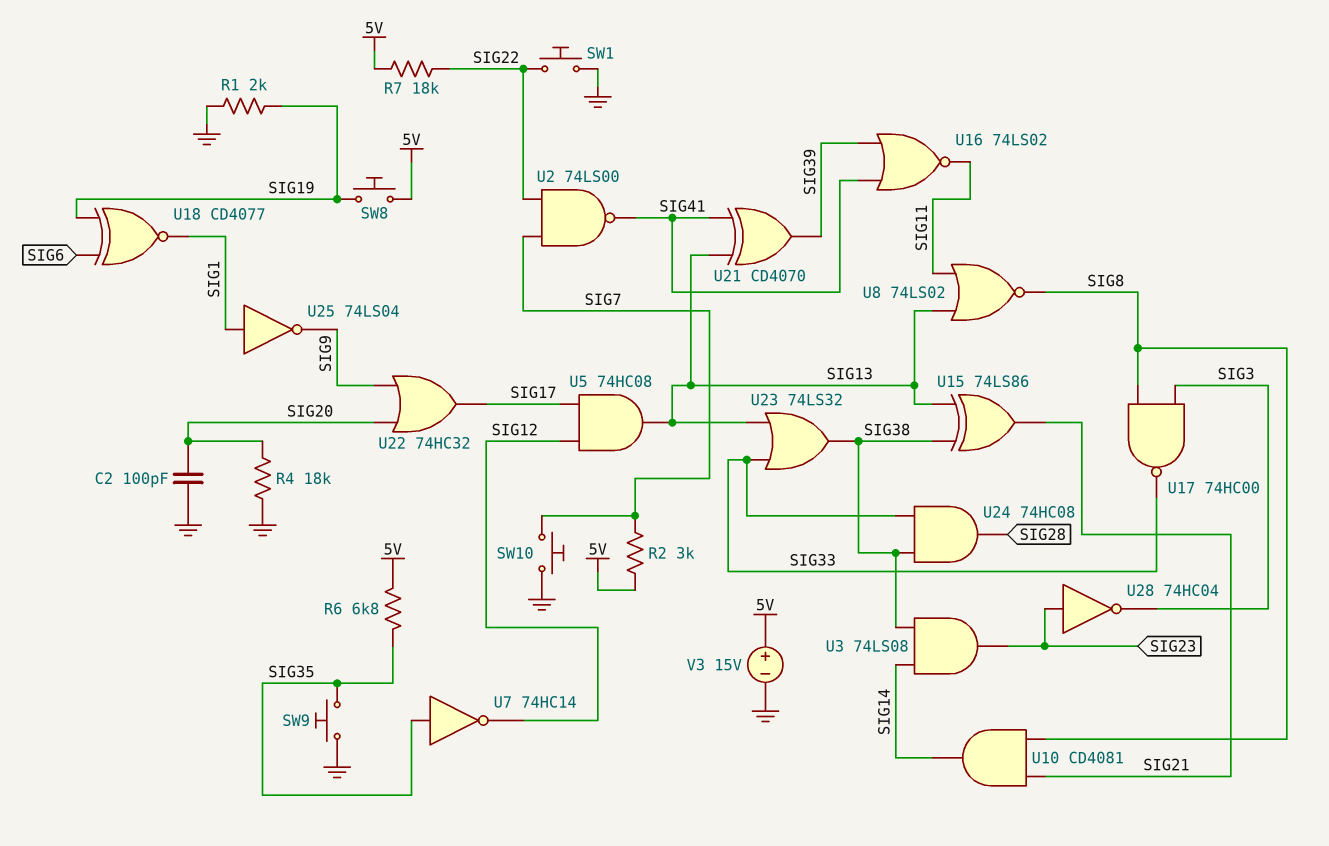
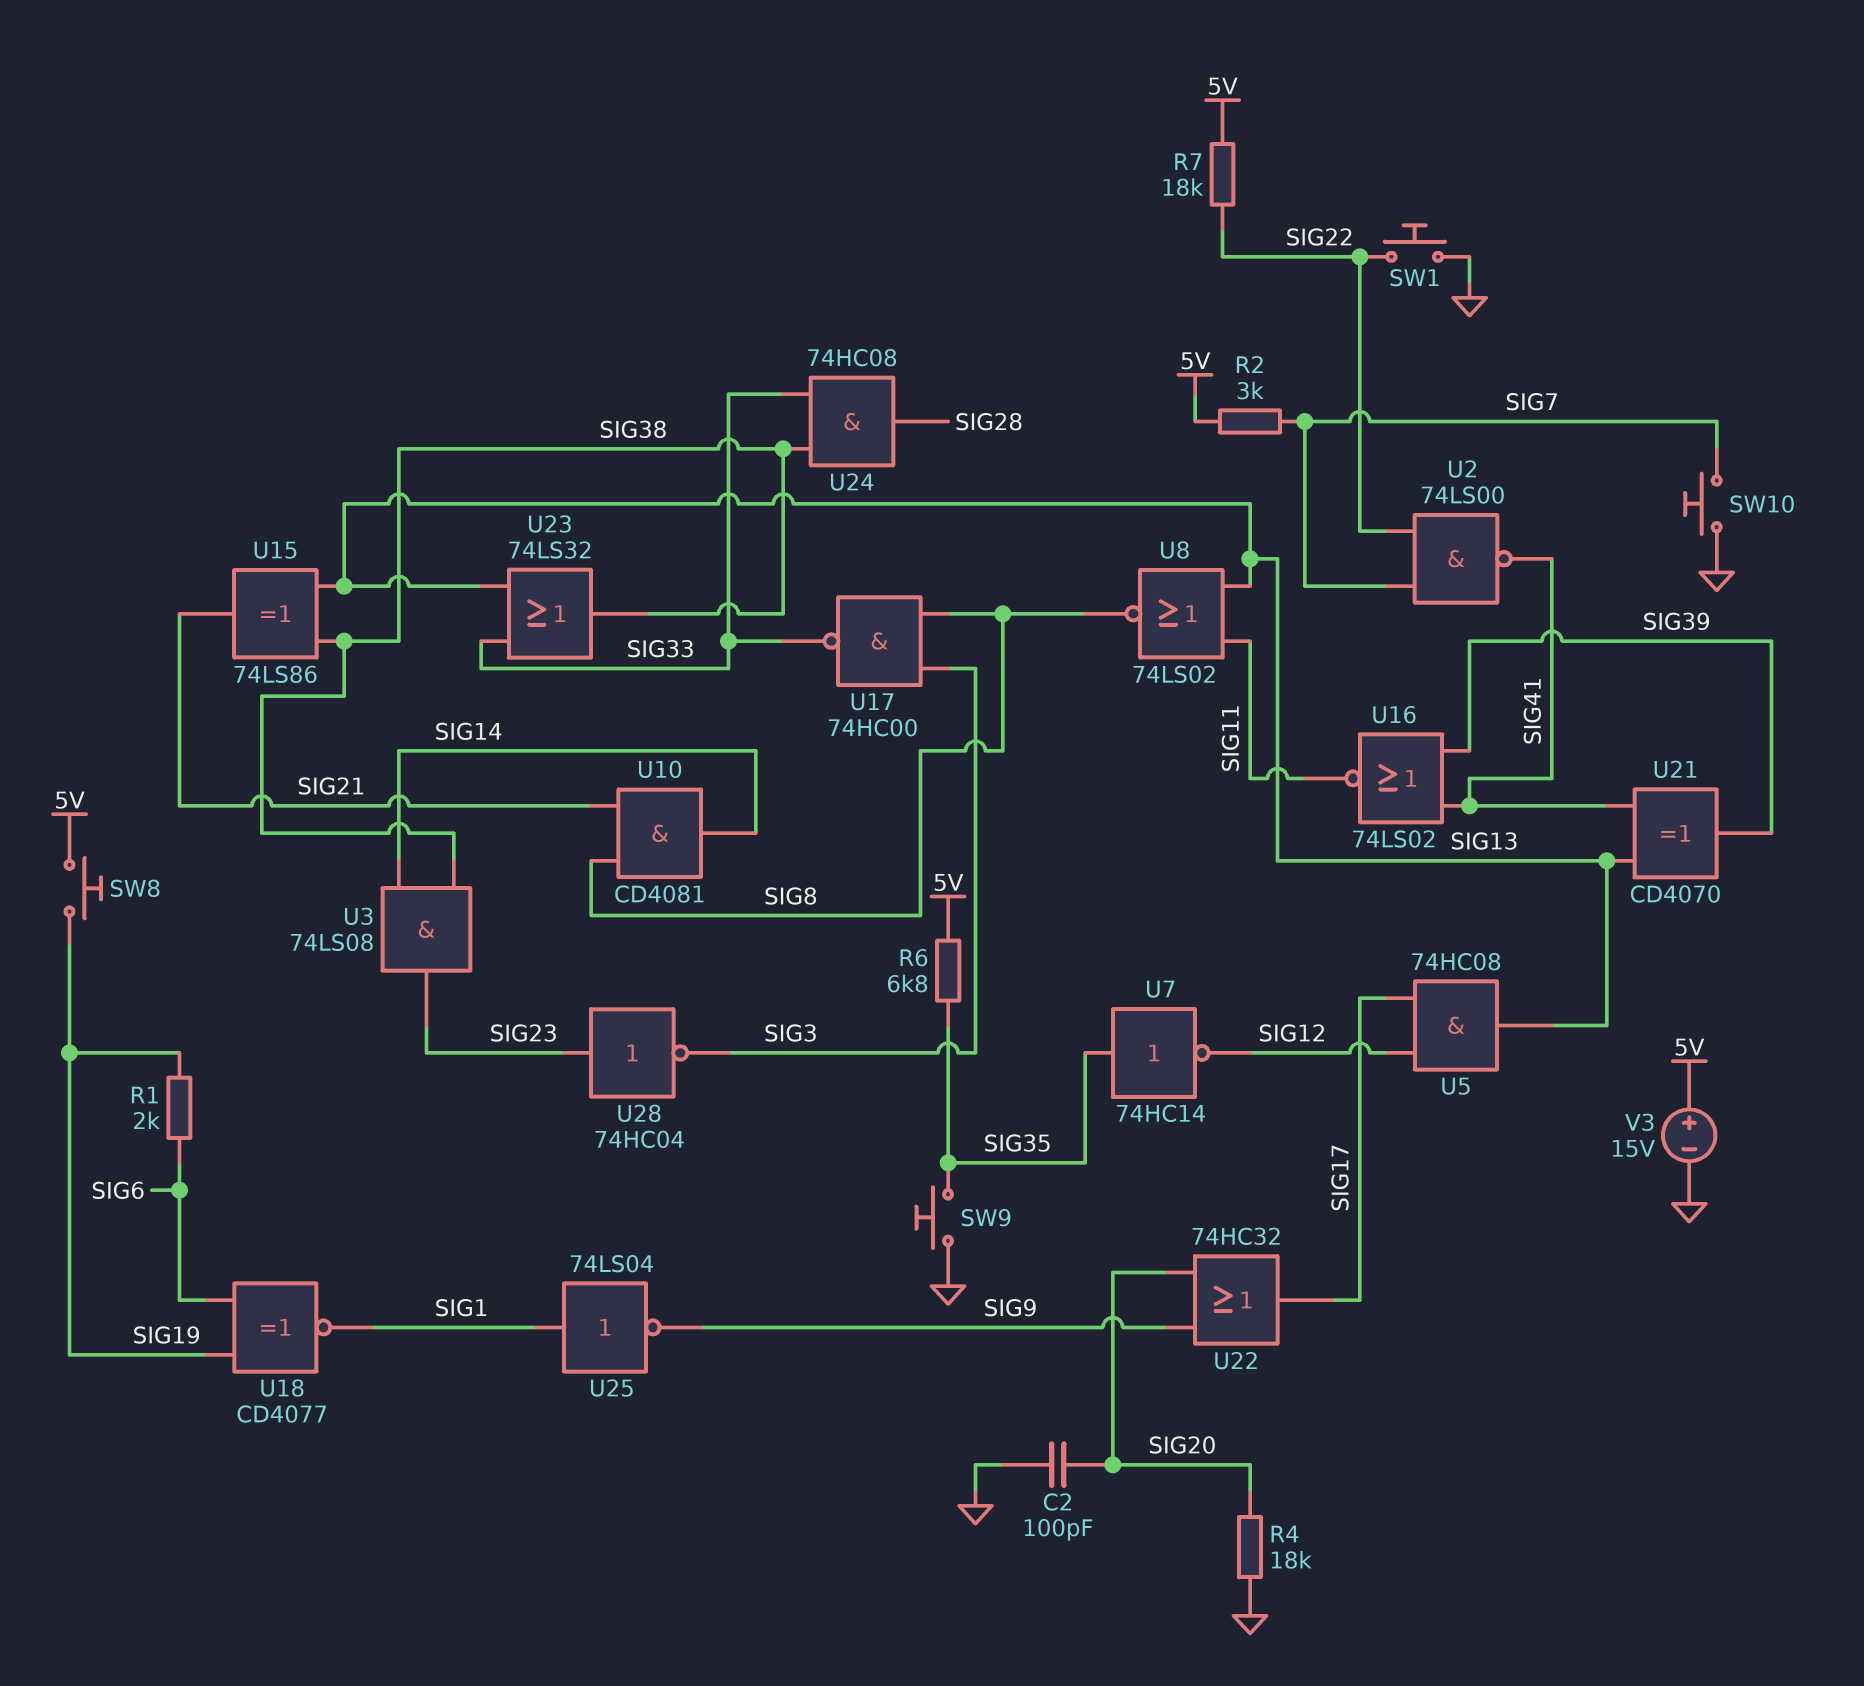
R1: 2k (GND, SIG19) -> 2k (SIG6, SIG19)

